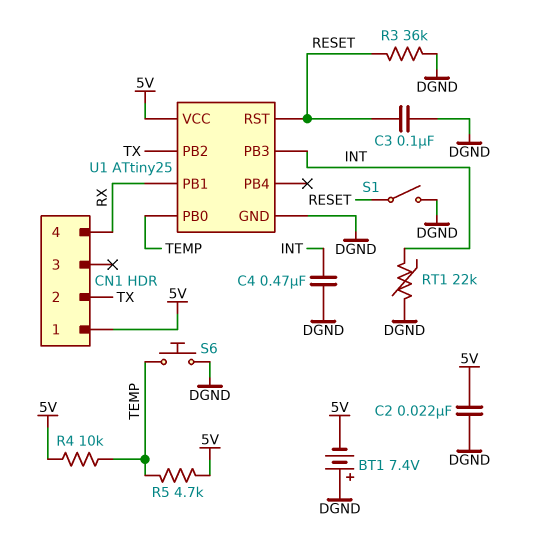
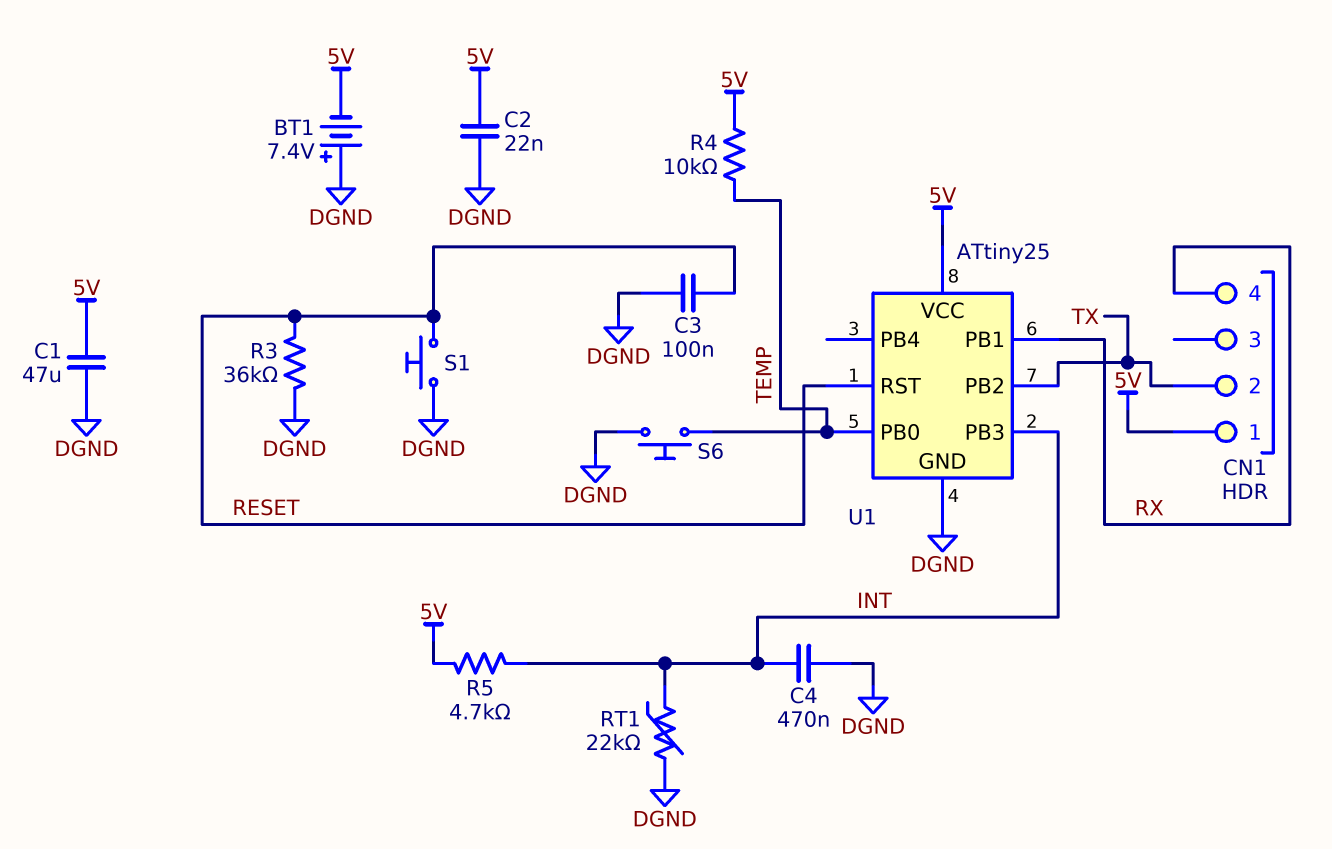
C1: none -> 47uF (5V, DGND)
R5: 4.7k (5V, TEMP) -> 4.7k (5V, INT)
S1: switch (DGND, RESET) -> button (DGND, RESET)

